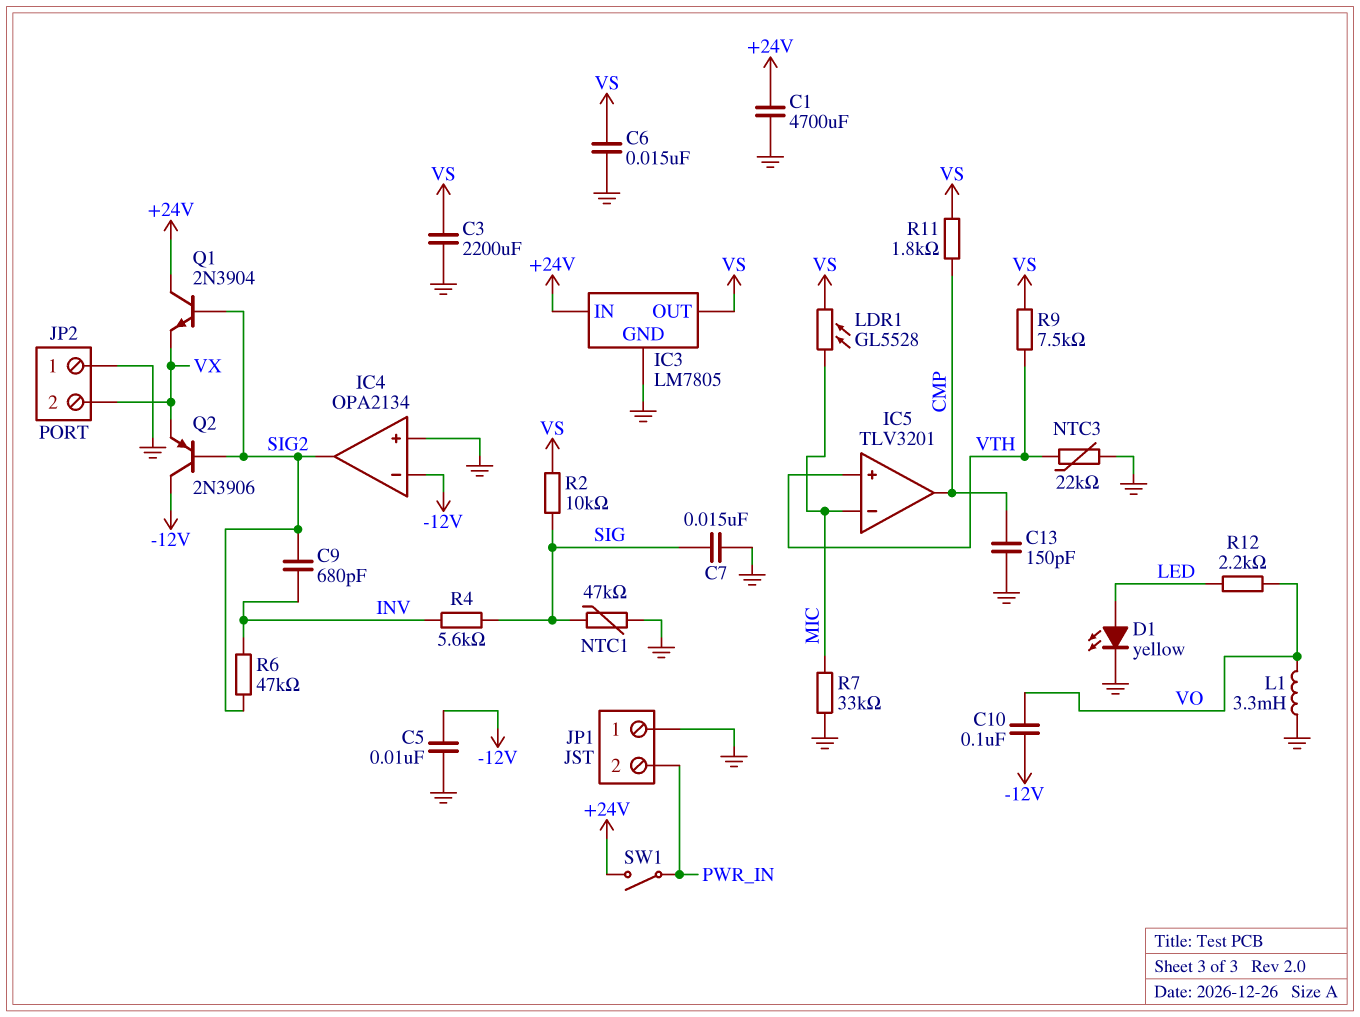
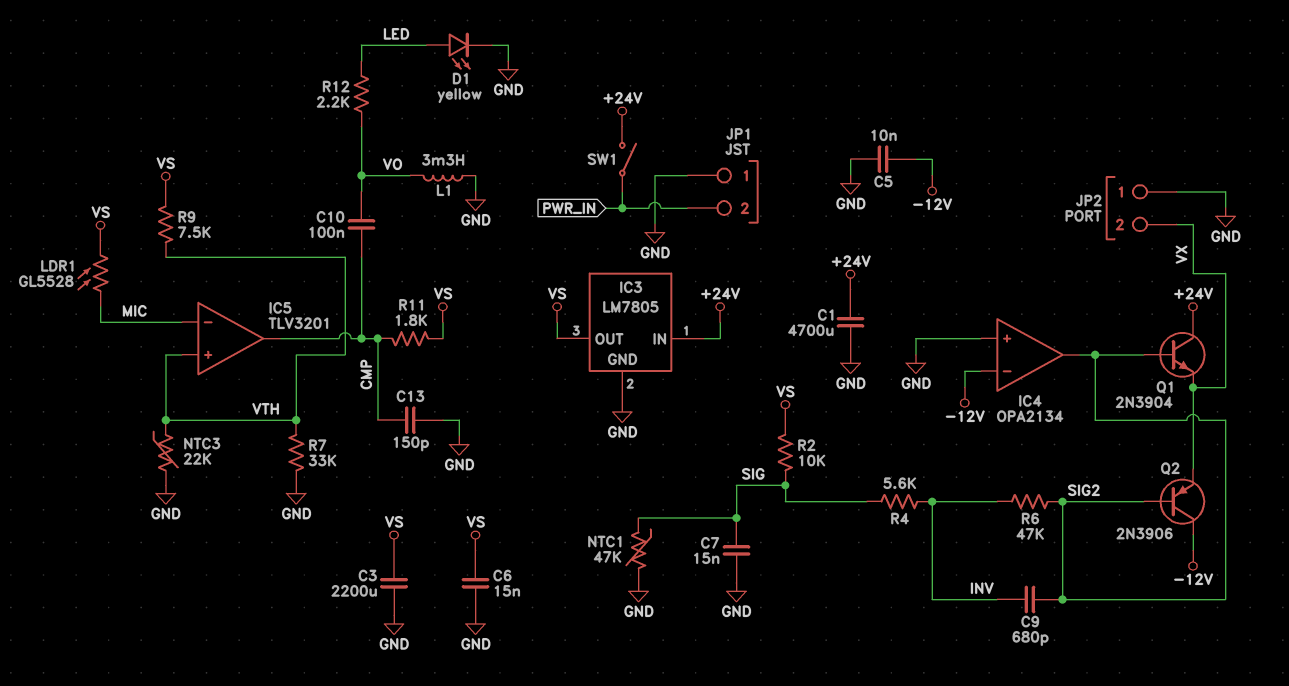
C10: 100nF (-12V, VO) -> 100nF (CMP, VO)
R7: 33k (GND, MIC) -> 33k (GND, VTH)

